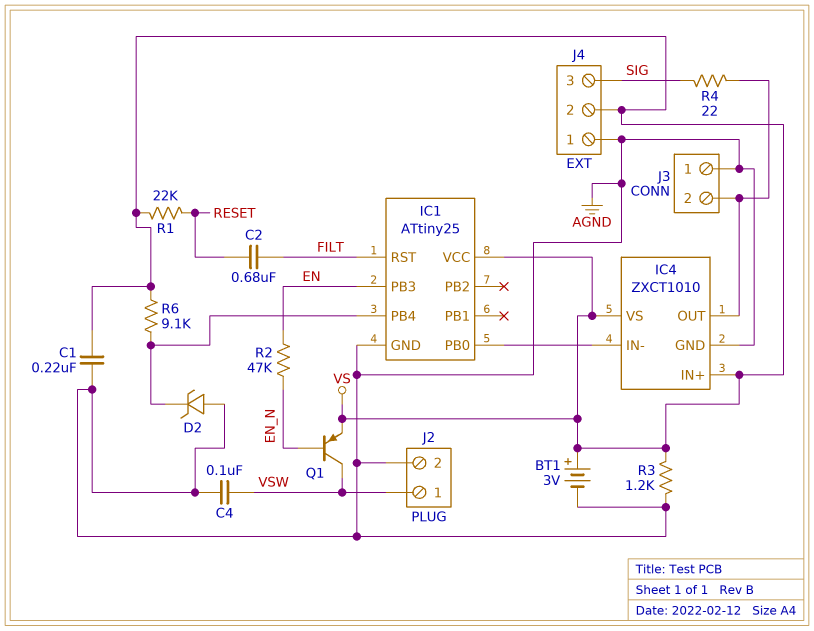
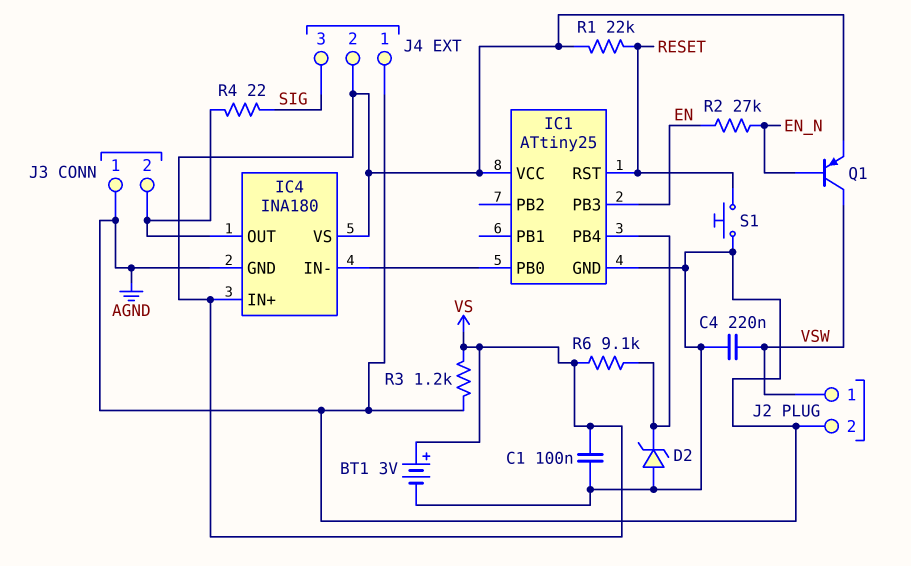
C1: 220nF (AGND, VS) -> 100nF (AGND, VS)
C2: 680nF (FILT, RESET) -> none
C4: 100nF (AGND, VSW) -> 220nF (AGND, VSW)
IC1 pin RST: FILT -> RESET
IC4: ZXCT1010 -> INA180
R2: 47k (EN, EN_N) -> 27k (EN, EN_N)
S1: none -> button (AGND, RESET)

